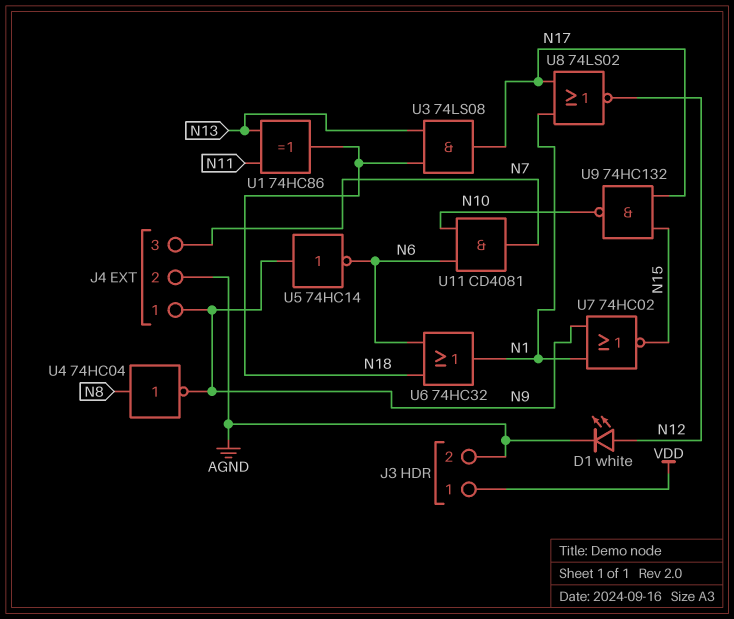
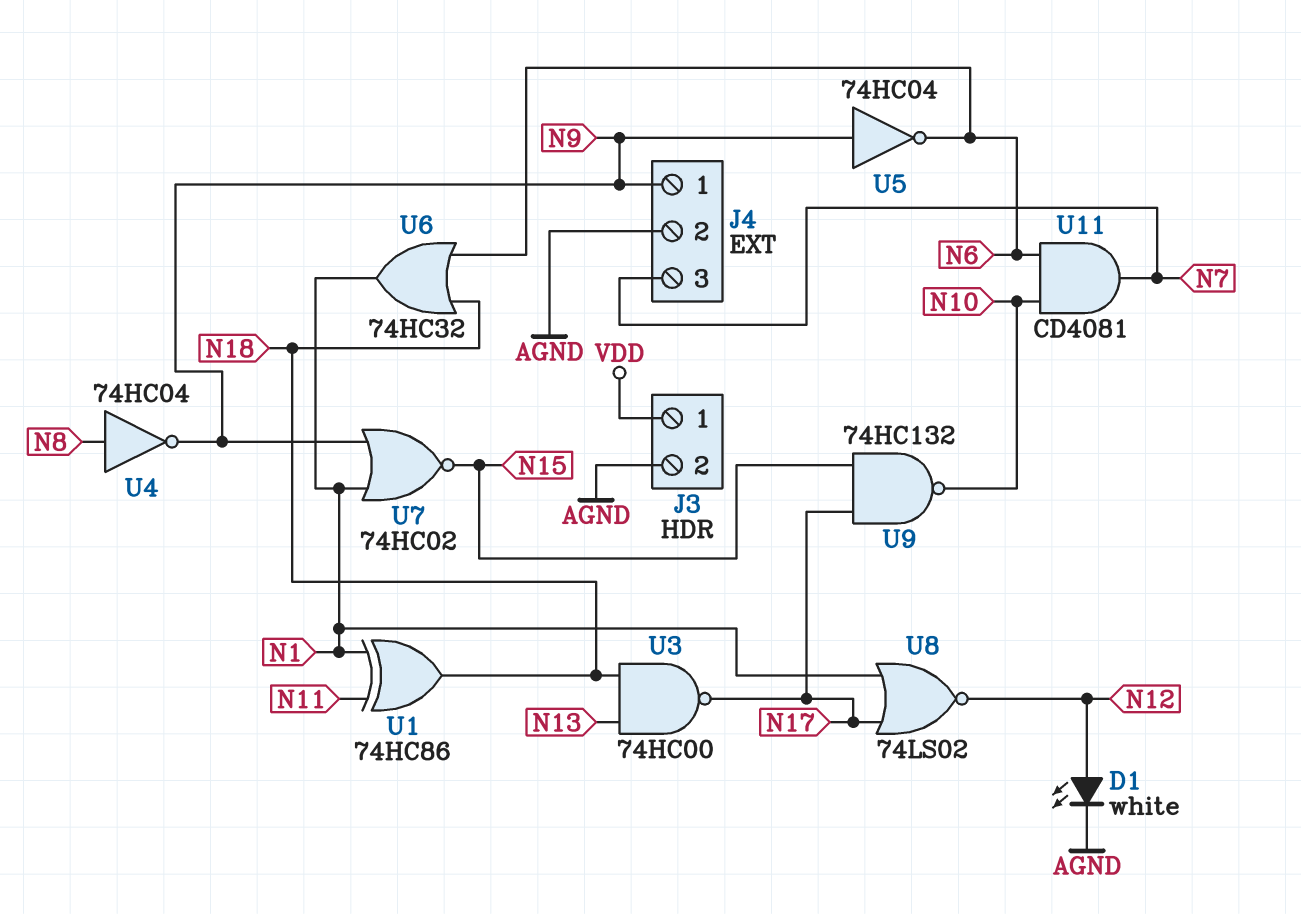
U1: XOR 74HC86 (in N11, in N13, out N18) -> XOR 74HC86 (in N1, in N11, out N18)
U3: AND 74LS08 (in N13, in N18, out N17) -> NAND 74HC00 (in N13, in N18, out N17)
U5: NOT 74HC14 (in N9, out N6) -> NOT 74HC04 (in N9, out N6)

